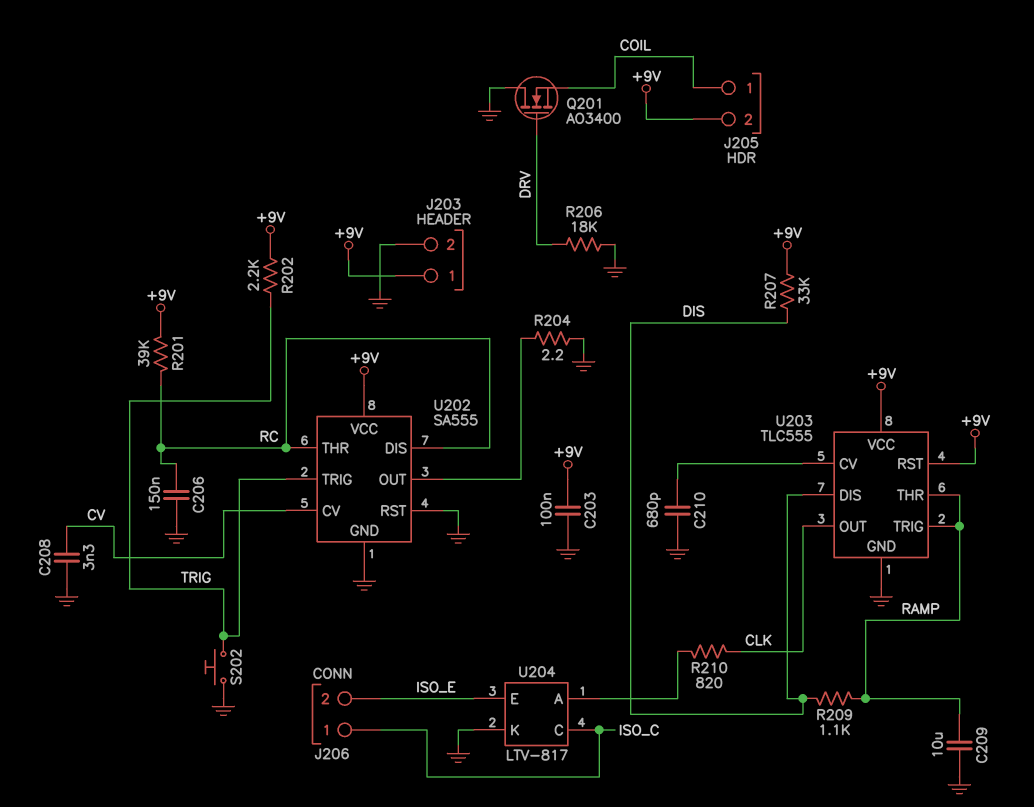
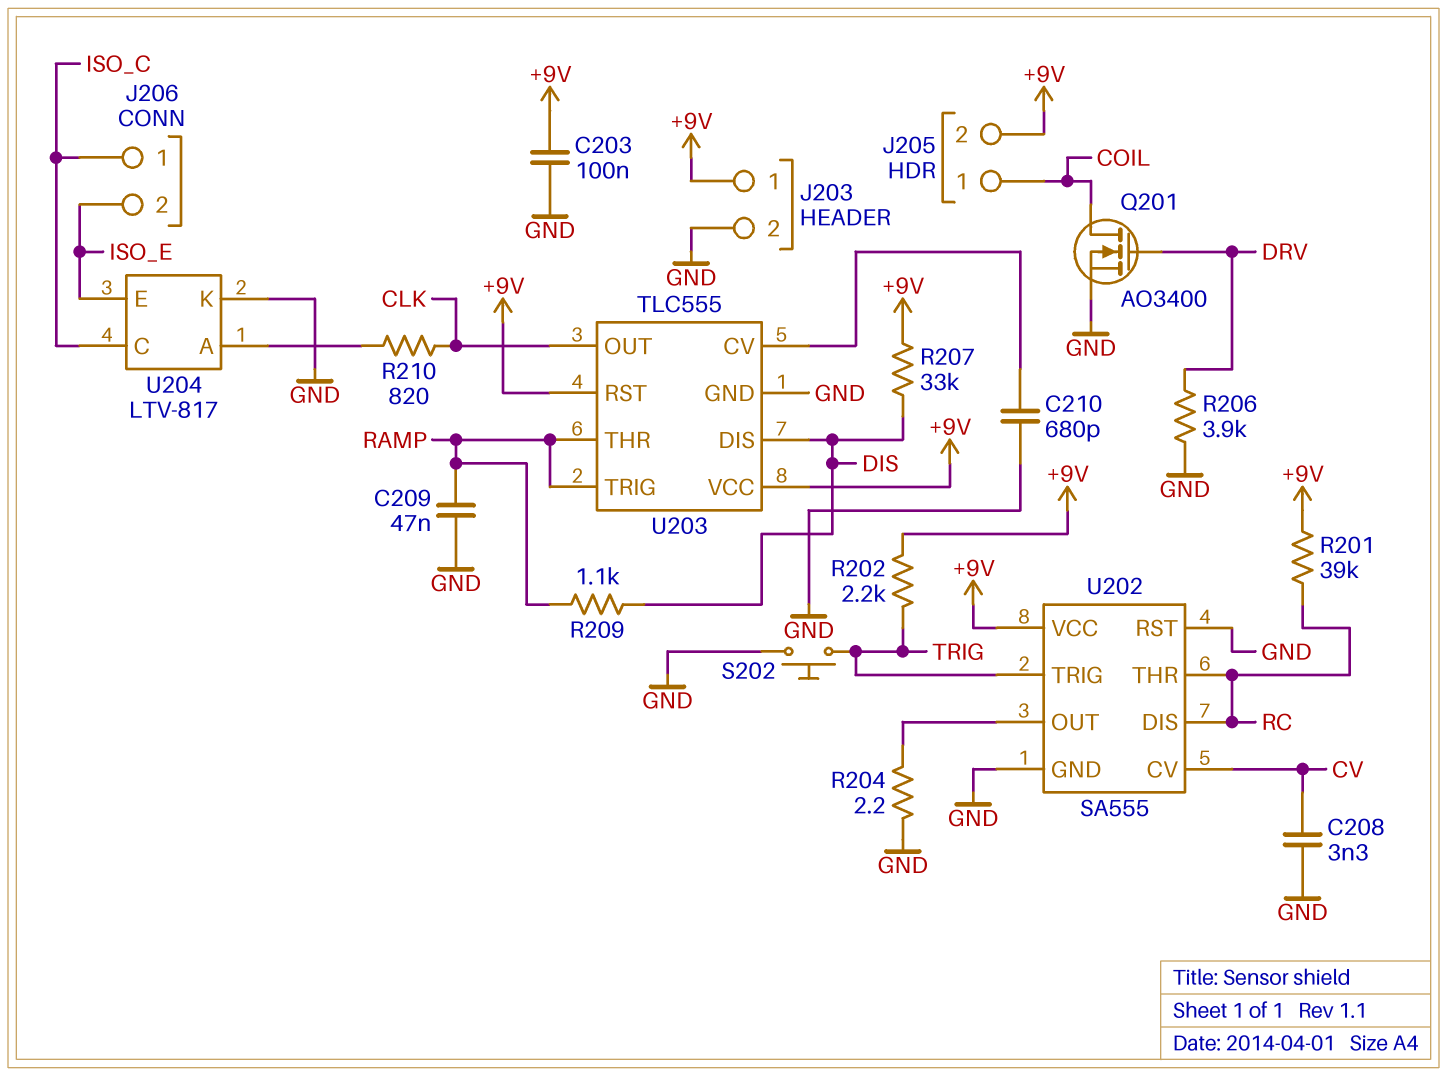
C206: 150nF (GND, RC) -> none
C209: 10uF (GND, RAMP) -> 47nF (GND, RAMP)
Q201: NMOS AO3400 (G DRV, D GND, S COIL) -> NMOS AO3400 (G DRV, D COIL, S GND)
R206: 18k (DRV, GND) -> 3.9k (DRV, GND)

